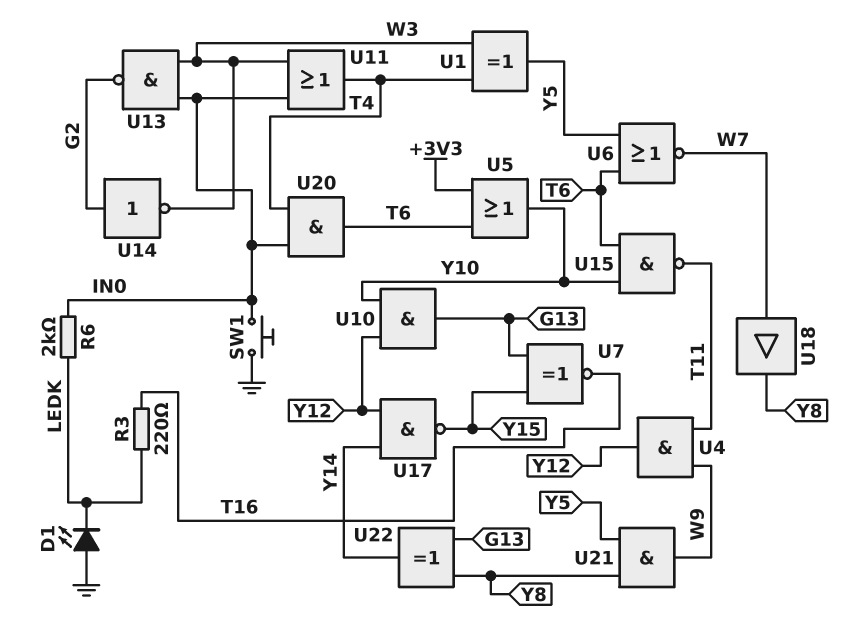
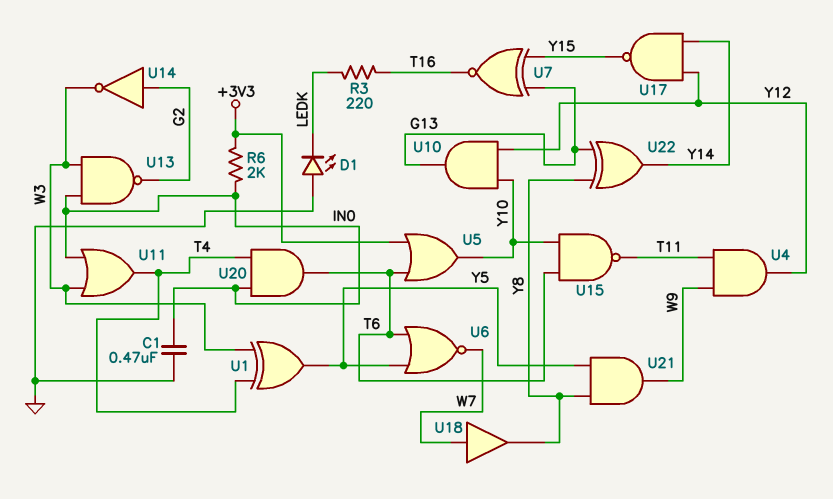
C1: none -> 470nF (GND, IN0)
R6: 2k (IN0, LEDK) -> 2k (+3V3, IN0)
SW1: button (GND, IN0) -> none

